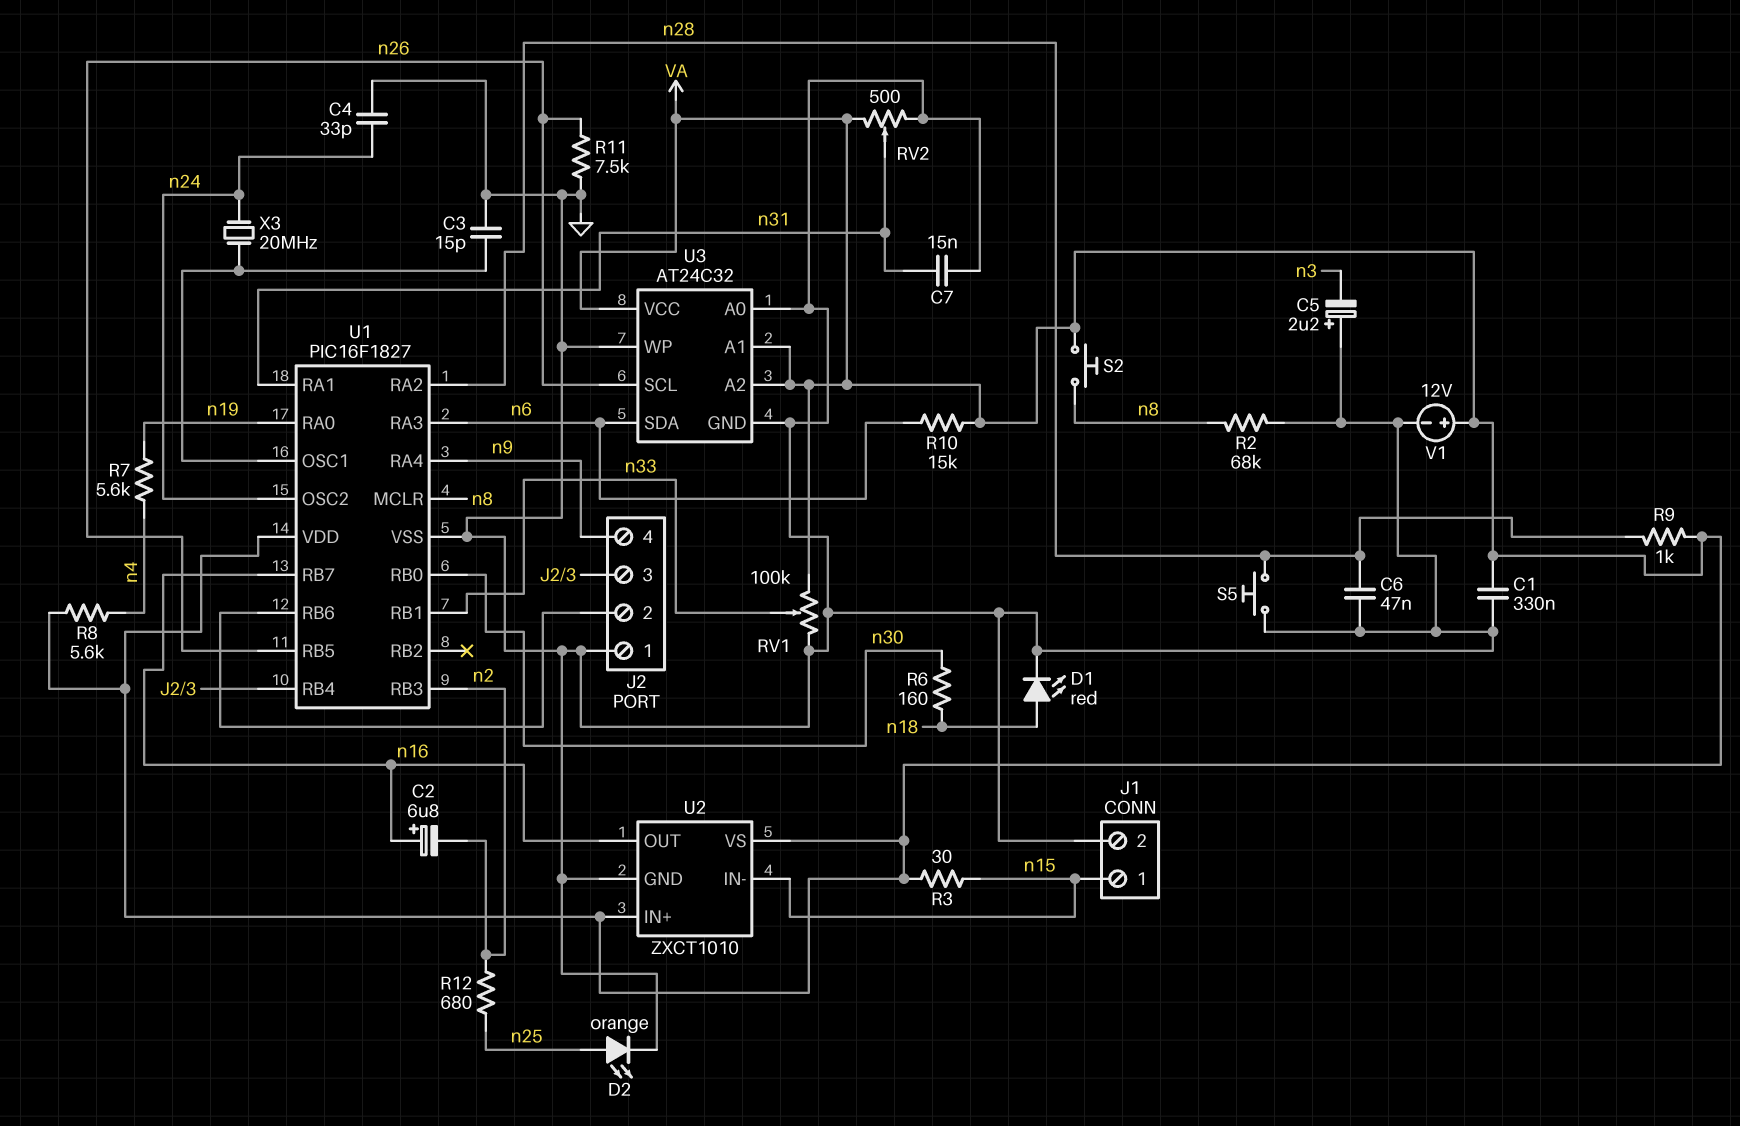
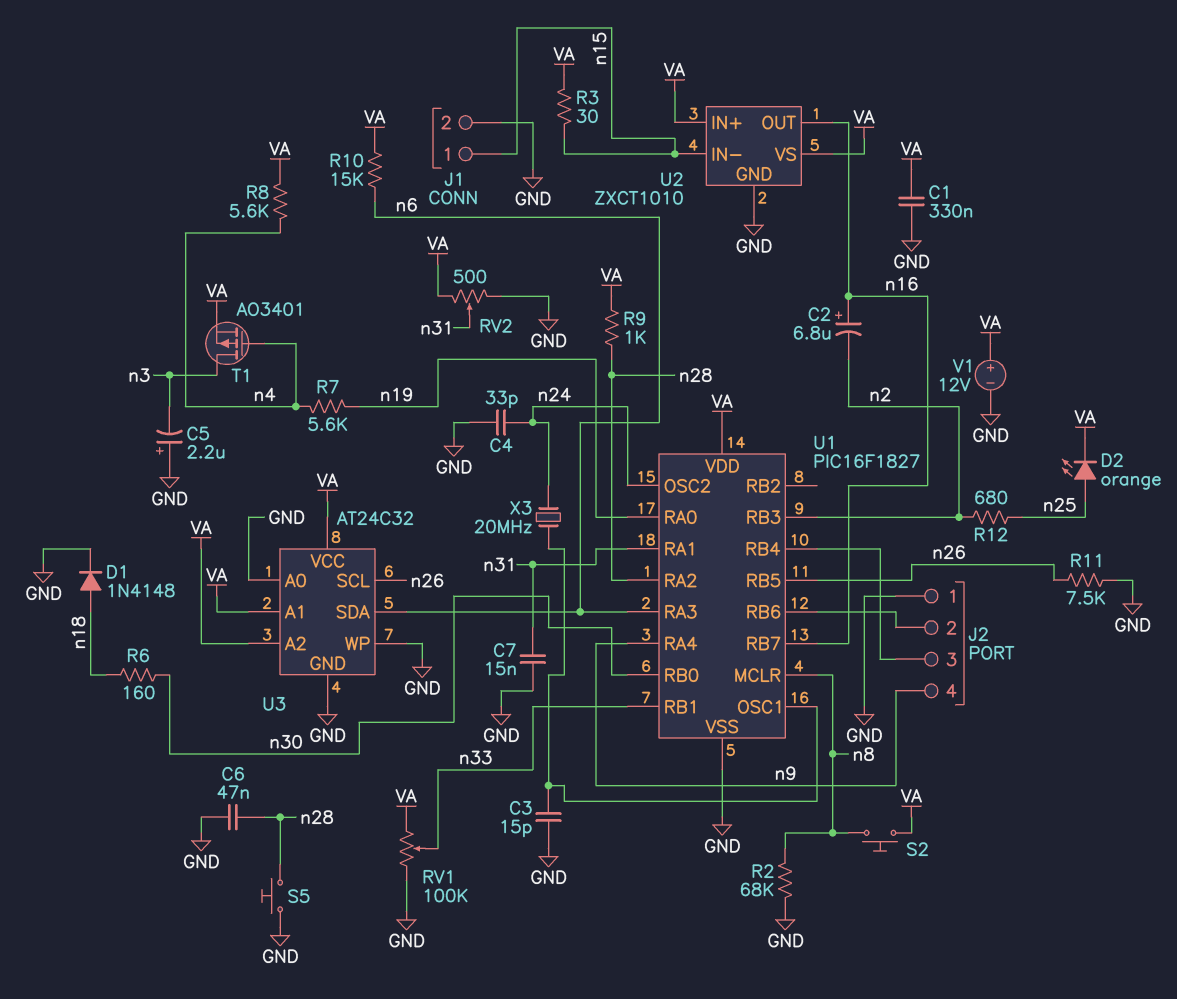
D1: LED red (A n18, K GND) -> diode 1N4148 (A n18, K GND)
D2: LED orange (A n25, K GND) -> LED orange (A n25, K VA)
T1: none -> PMOS AO3401 (G n4, D n3, S VA)

